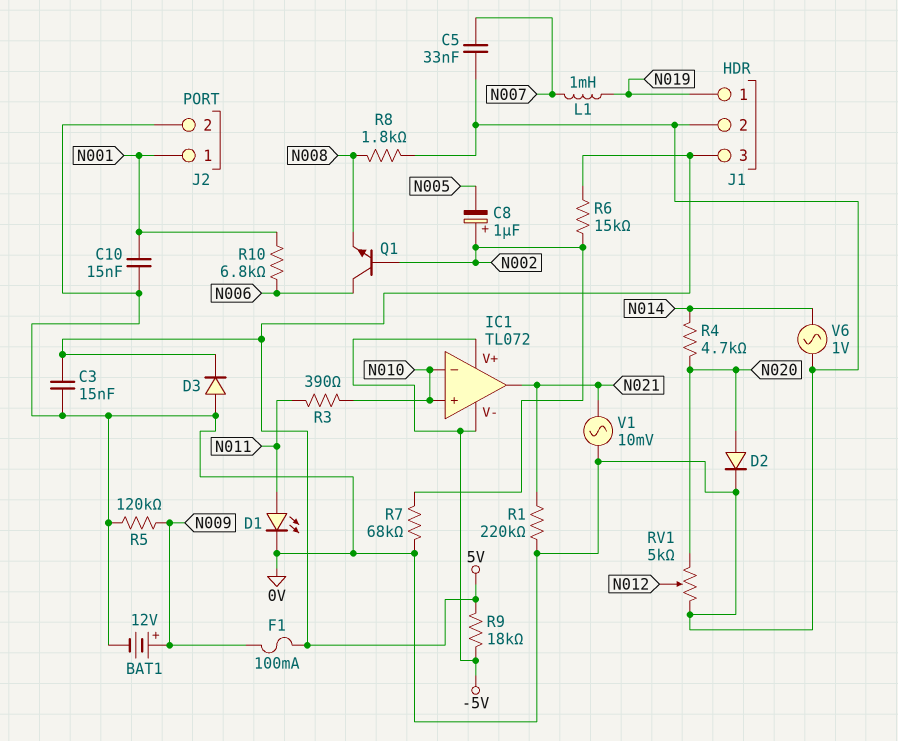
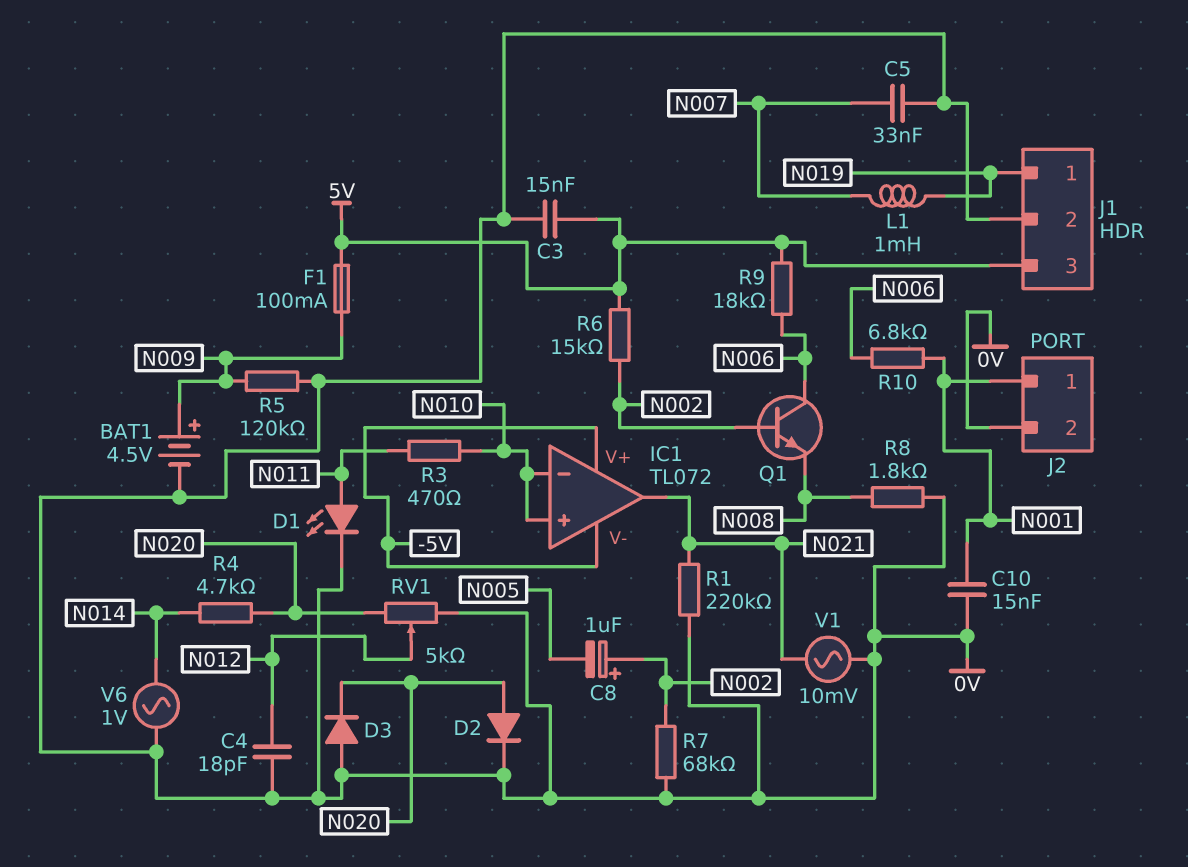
BAT1: 12V (plus N009, minus 0V) -> 4.5V (plus N009, minus 0V)
C4: none -> 18pF (0V, N012)
D3: diode (A 0V, K 5V) -> diode (A 0V, K N020)
R3: 390 (N010, N011) -> 470 (N010, N011)
R9: 18k (-5V, 5V) -> 18k (5V, N006)

